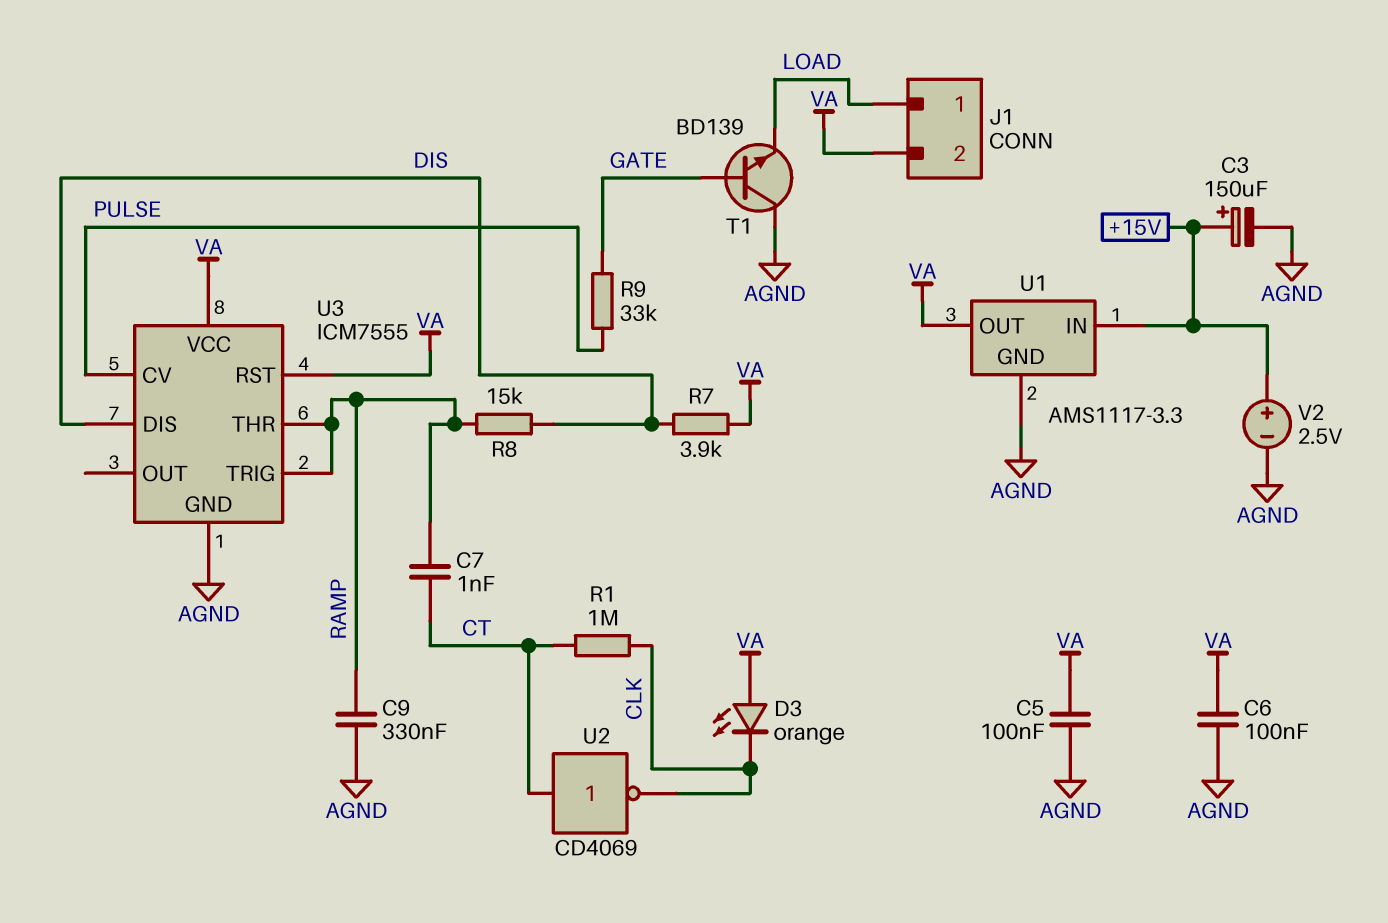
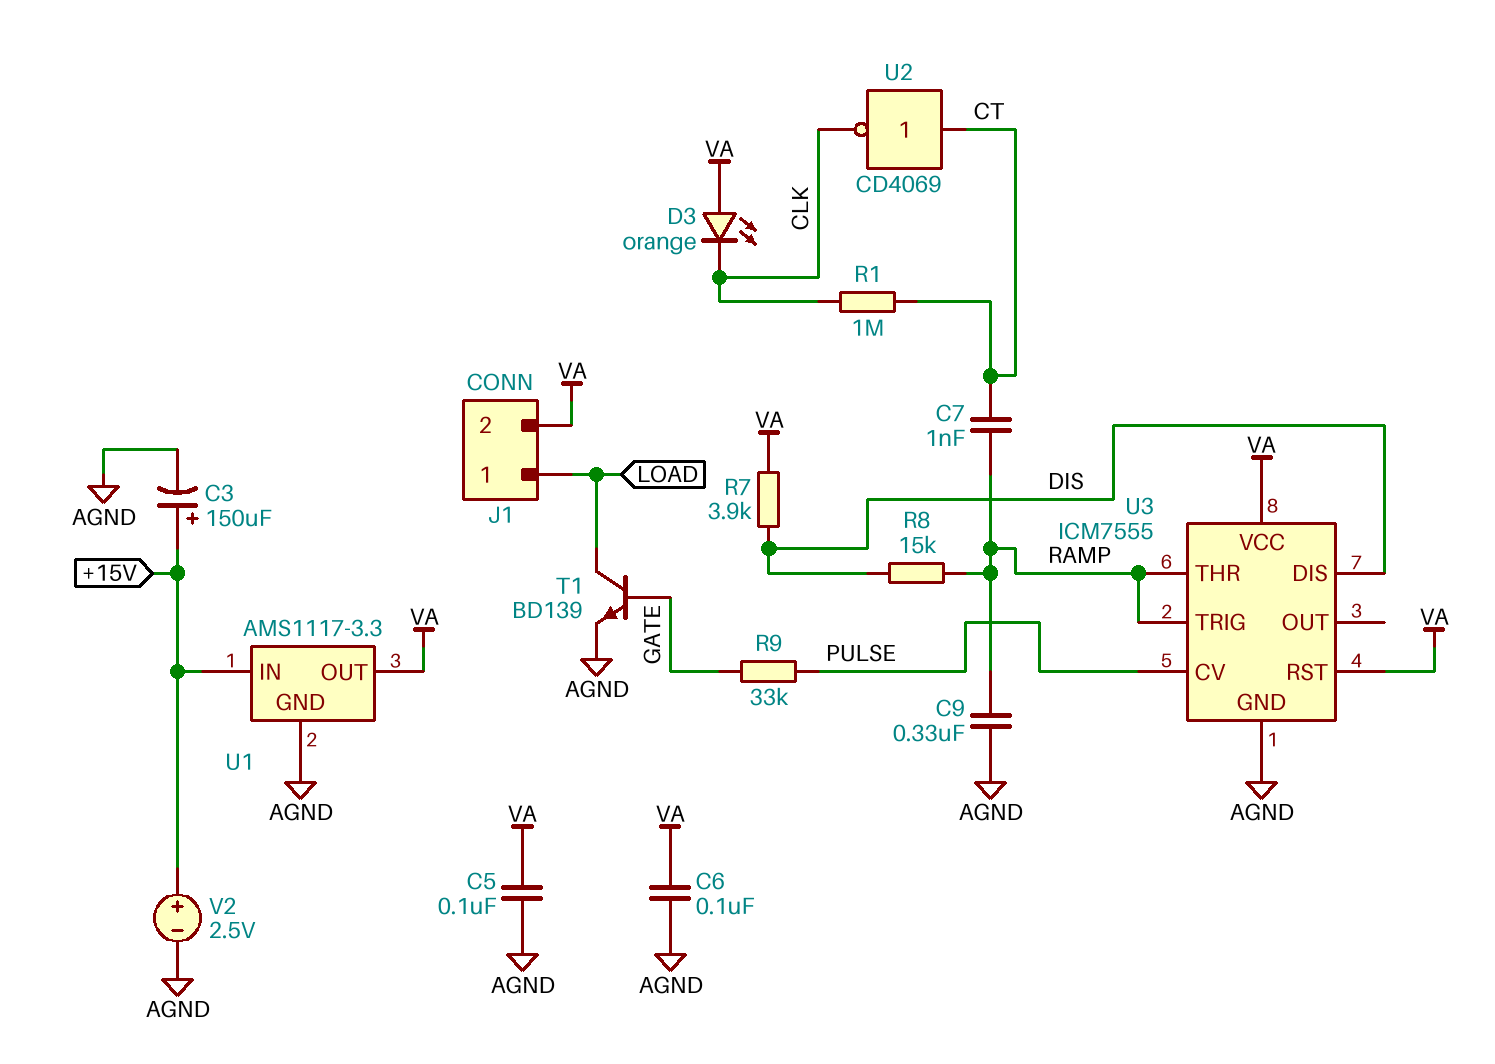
T1: NPN BD139 (B GATE, C AGND, E LOAD) -> NPN BD139 (B GATE, C LOAD, E AGND)

